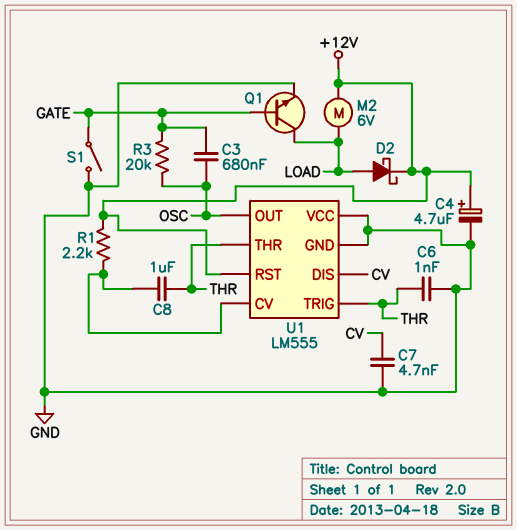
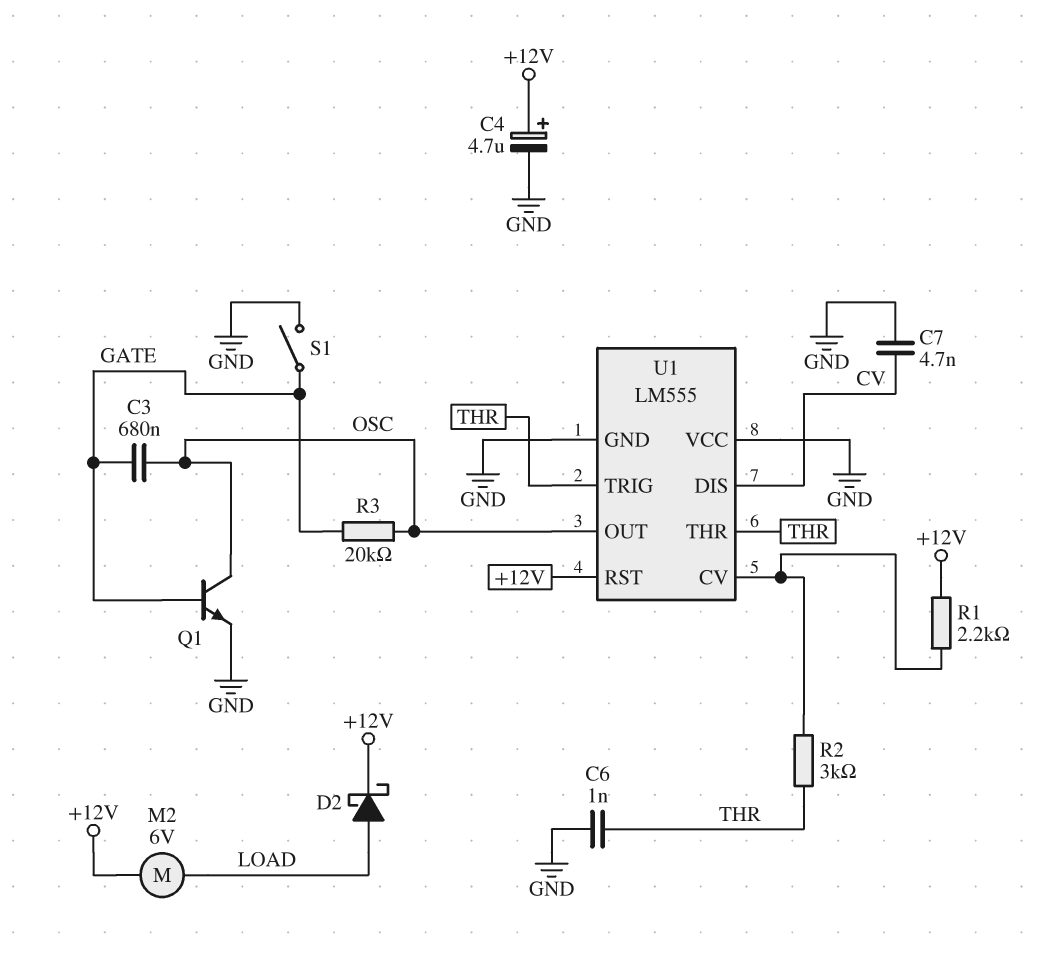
C8: 1uF (THR, U1/CV) -> none
Q1: NPN (B GATE, C LOAD, E GND) -> NPN (B GATE, C OSC, E GND)
R2: none -> 3k (THR, U1/CV)

